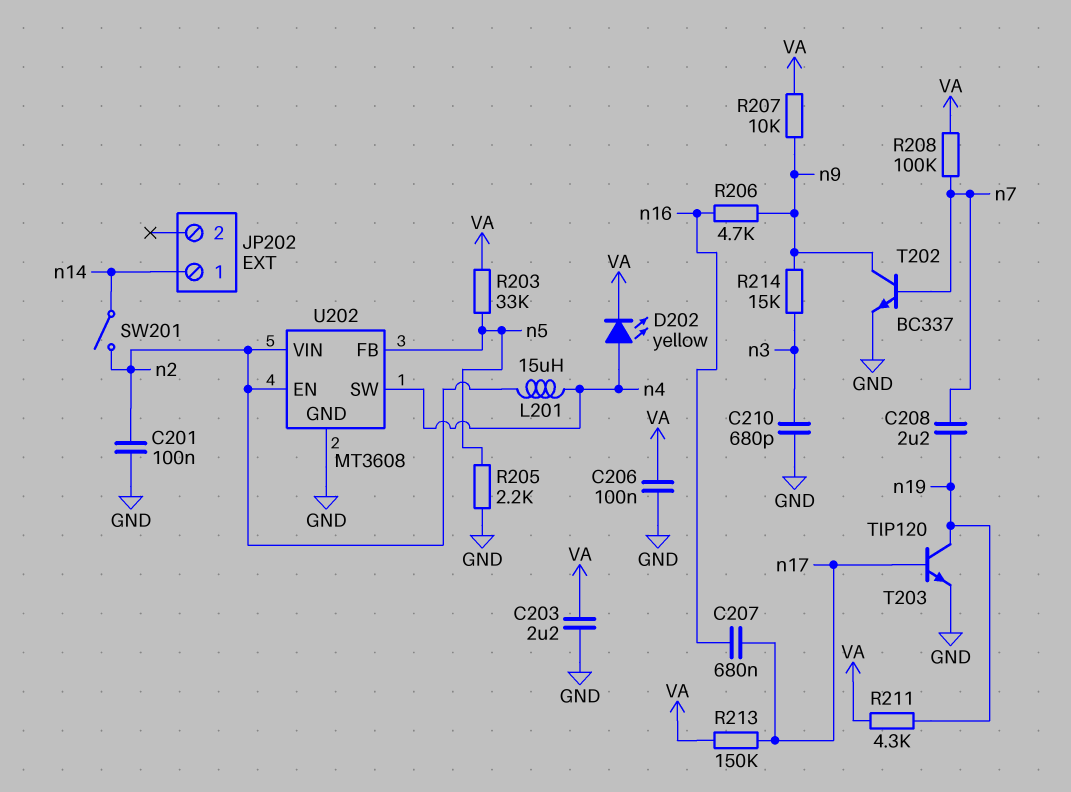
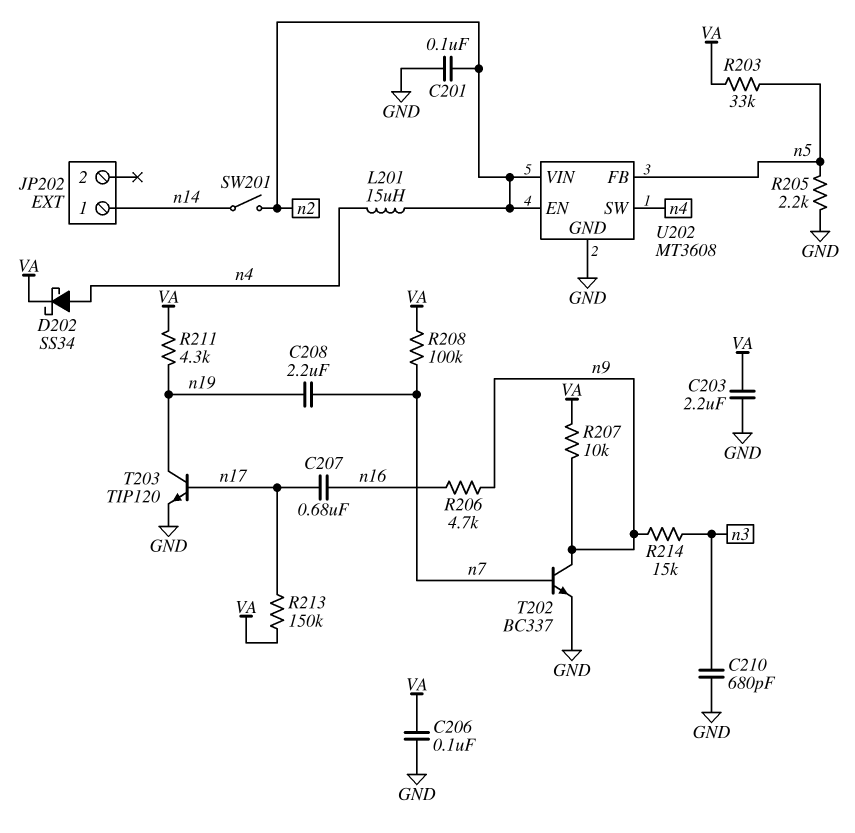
D202: LED yellow (A n4, K VA) -> schottky SS34 (A n4, K VA)

